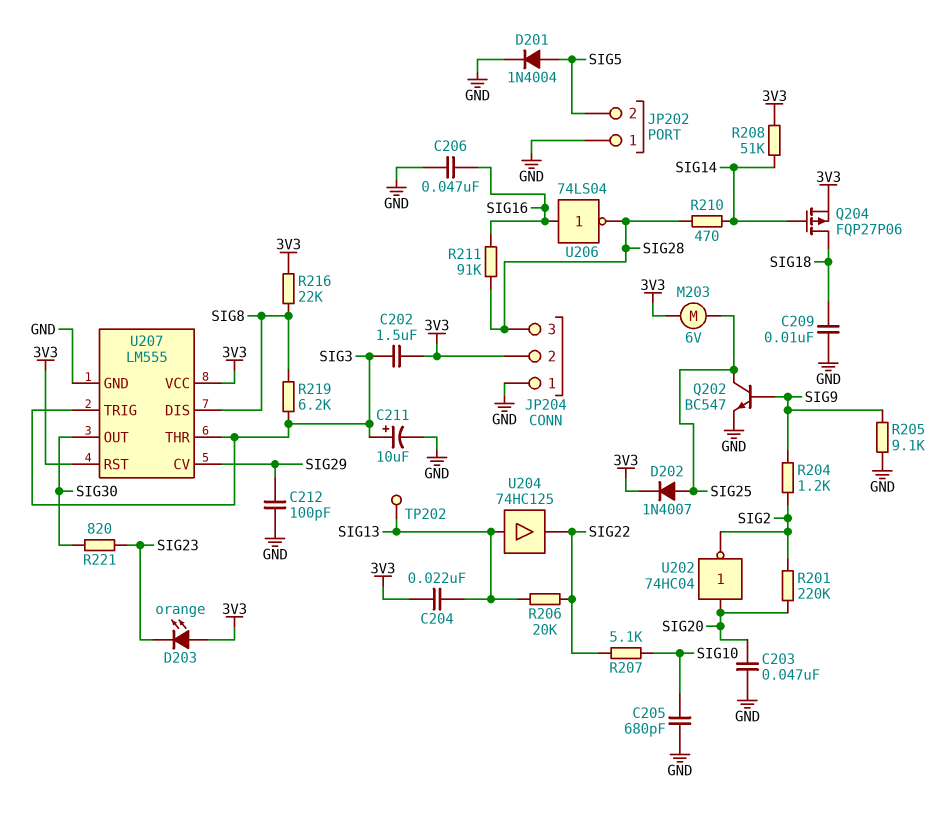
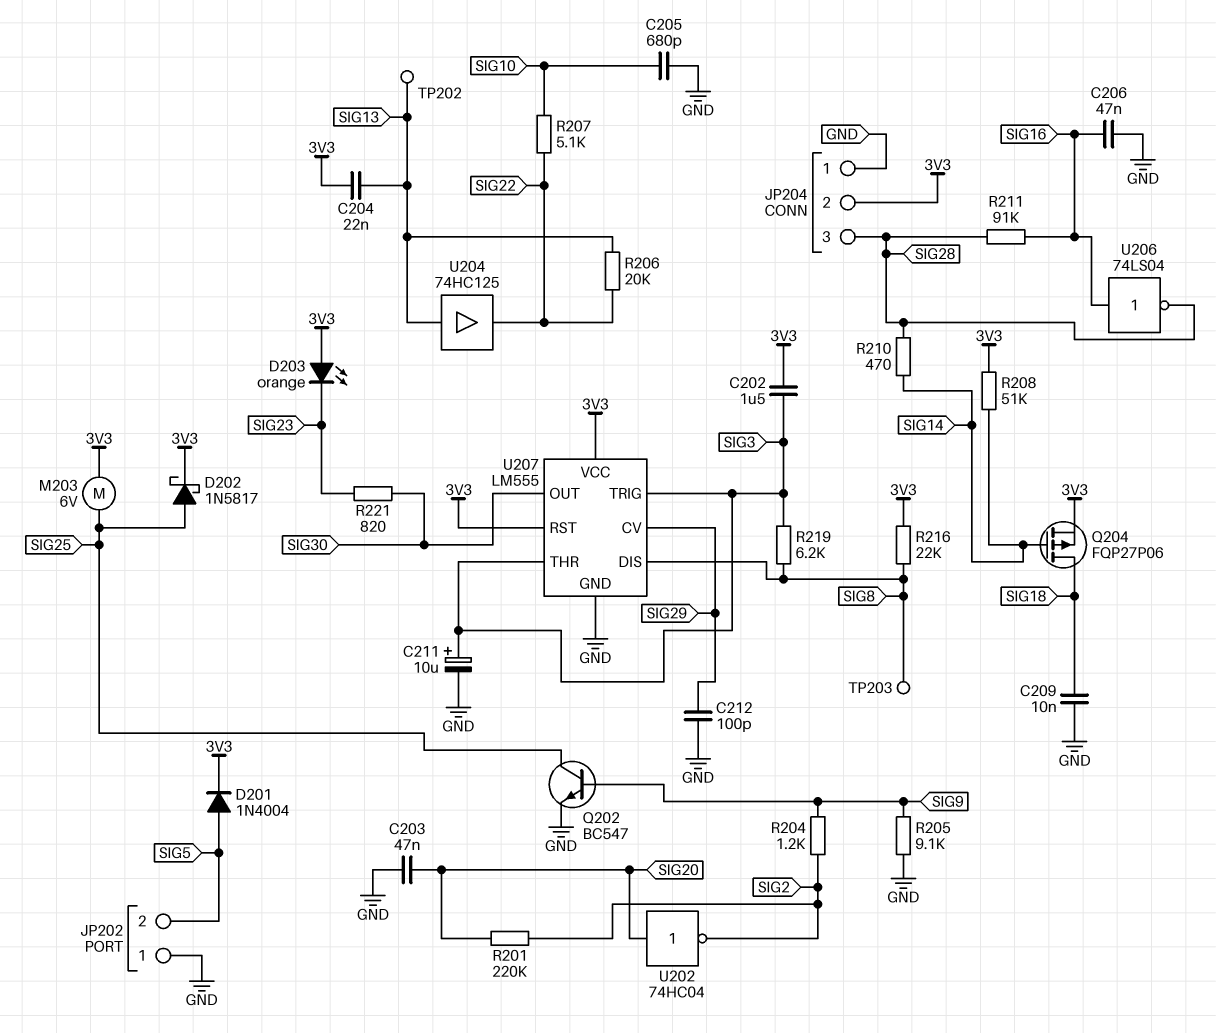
D201: diode 1N4004 (A SIG5, K GND) -> diode 1N4004 (A SIG5, K 3V3)
D202: diode 1N4007 (A SIG25, K 3V3) -> schottky 1N5817 (A SIG25, K 3V3)
TP203: none -> test point (SIG8)

